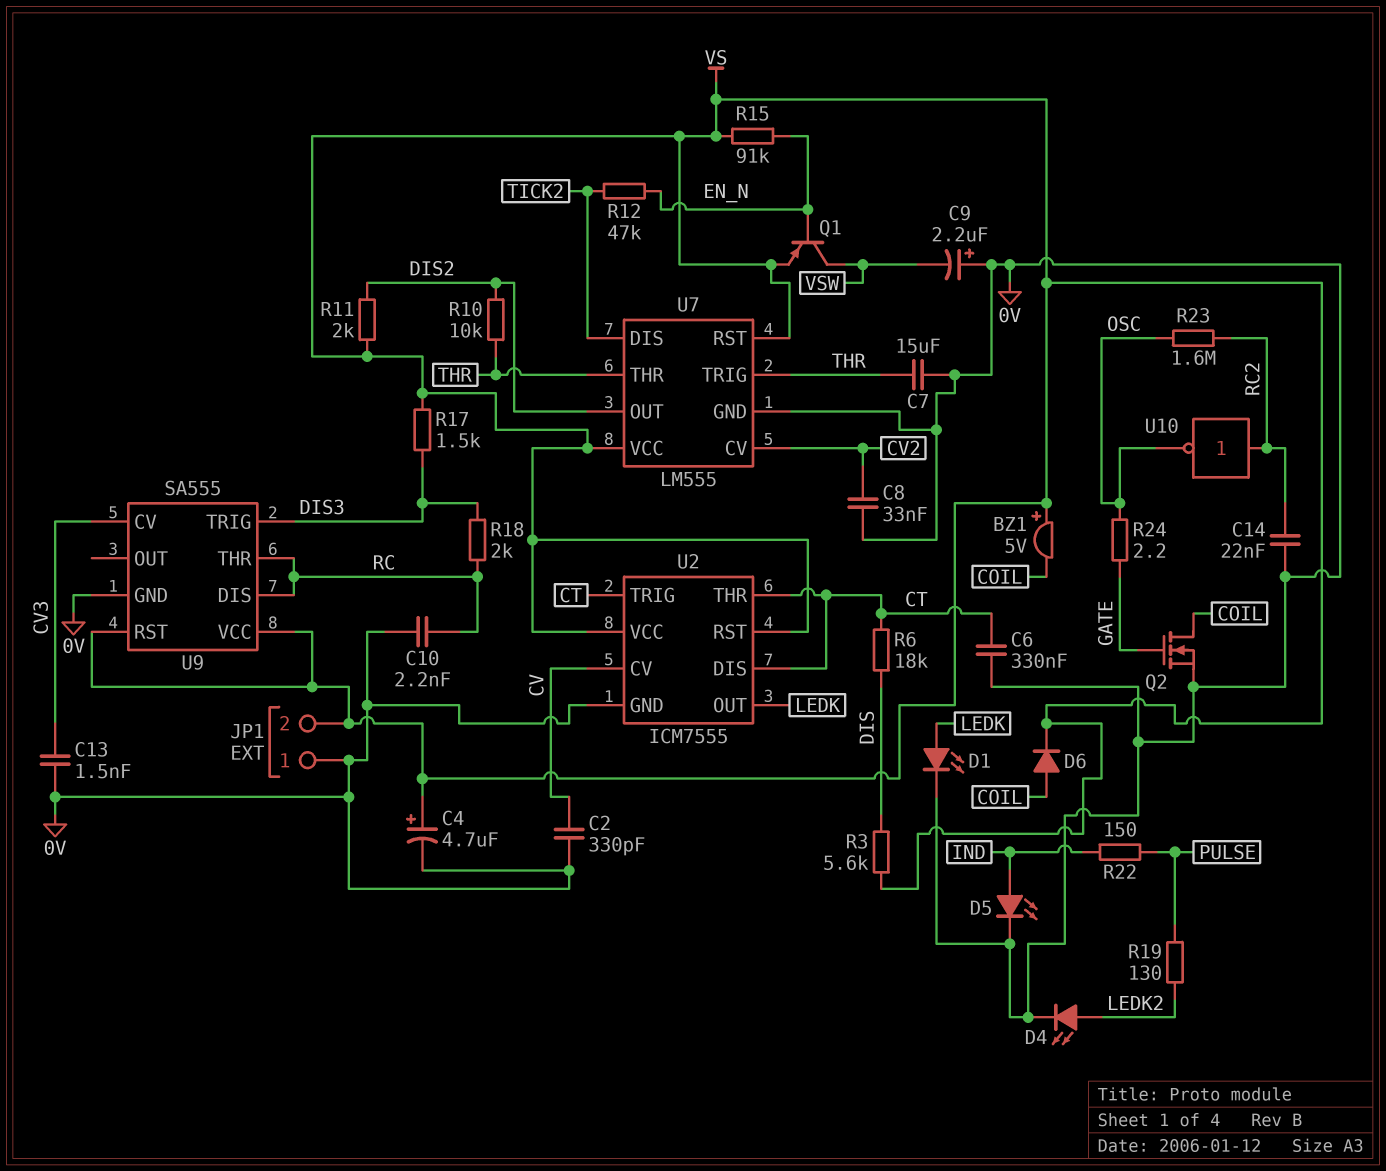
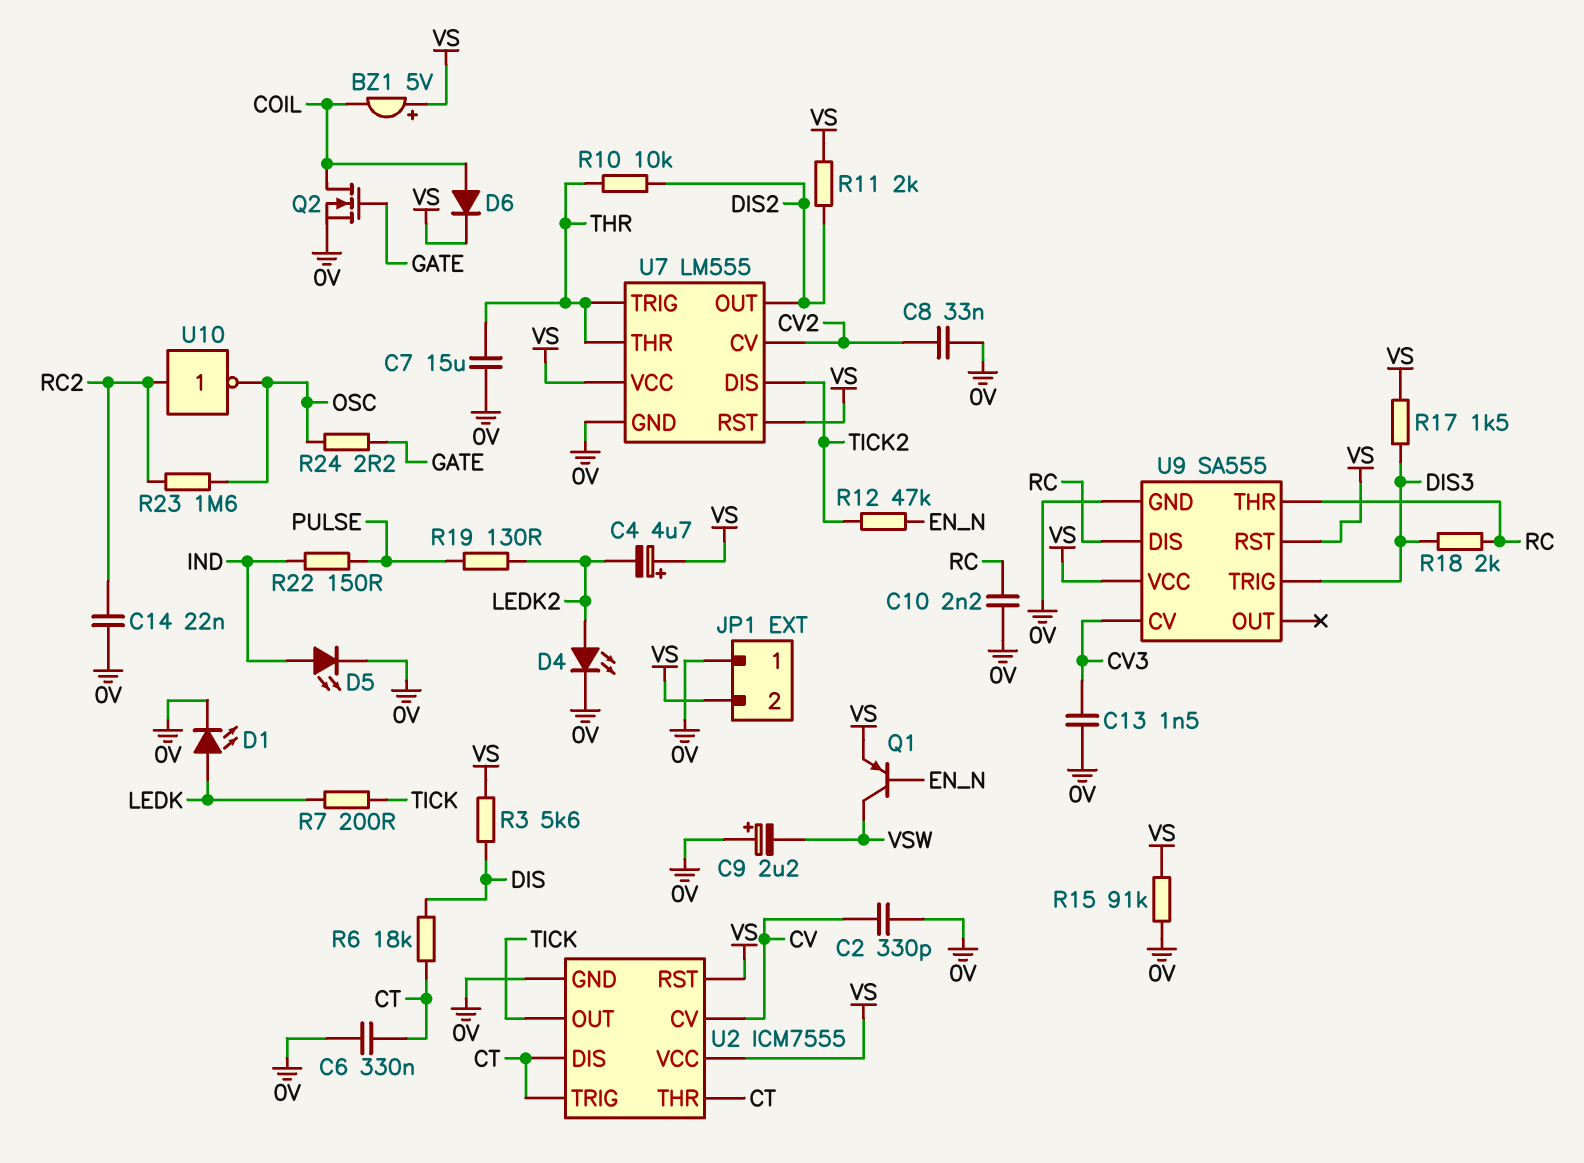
C4: 4.7uF (plus VS, minus 0V) -> 4.7uF (plus VS, minus LEDK2)
R7: none -> 200 (LEDK, TICK)
R15: 91k (EN_N, VS) -> 91k (0V, VS)
U2 pin OUT: LEDK -> TICK

